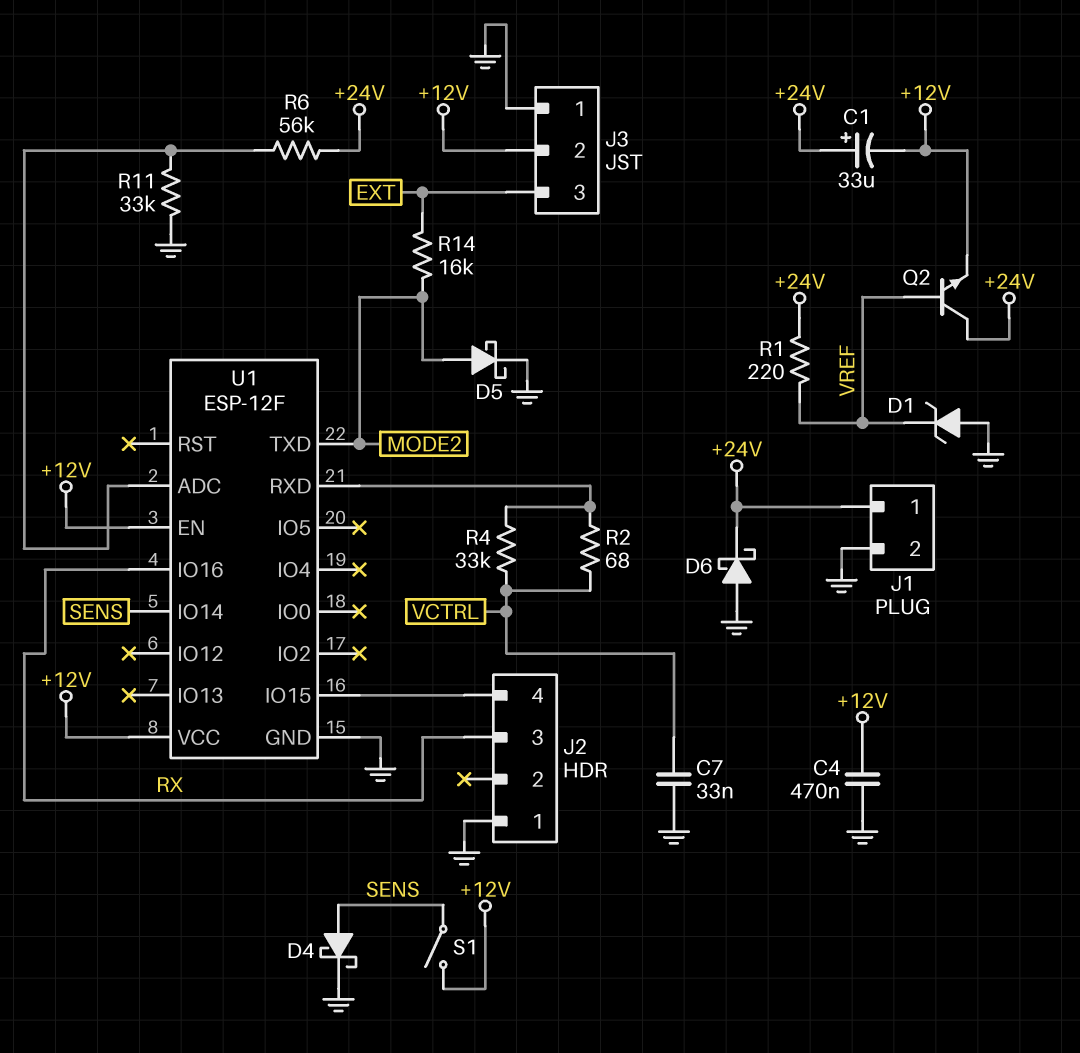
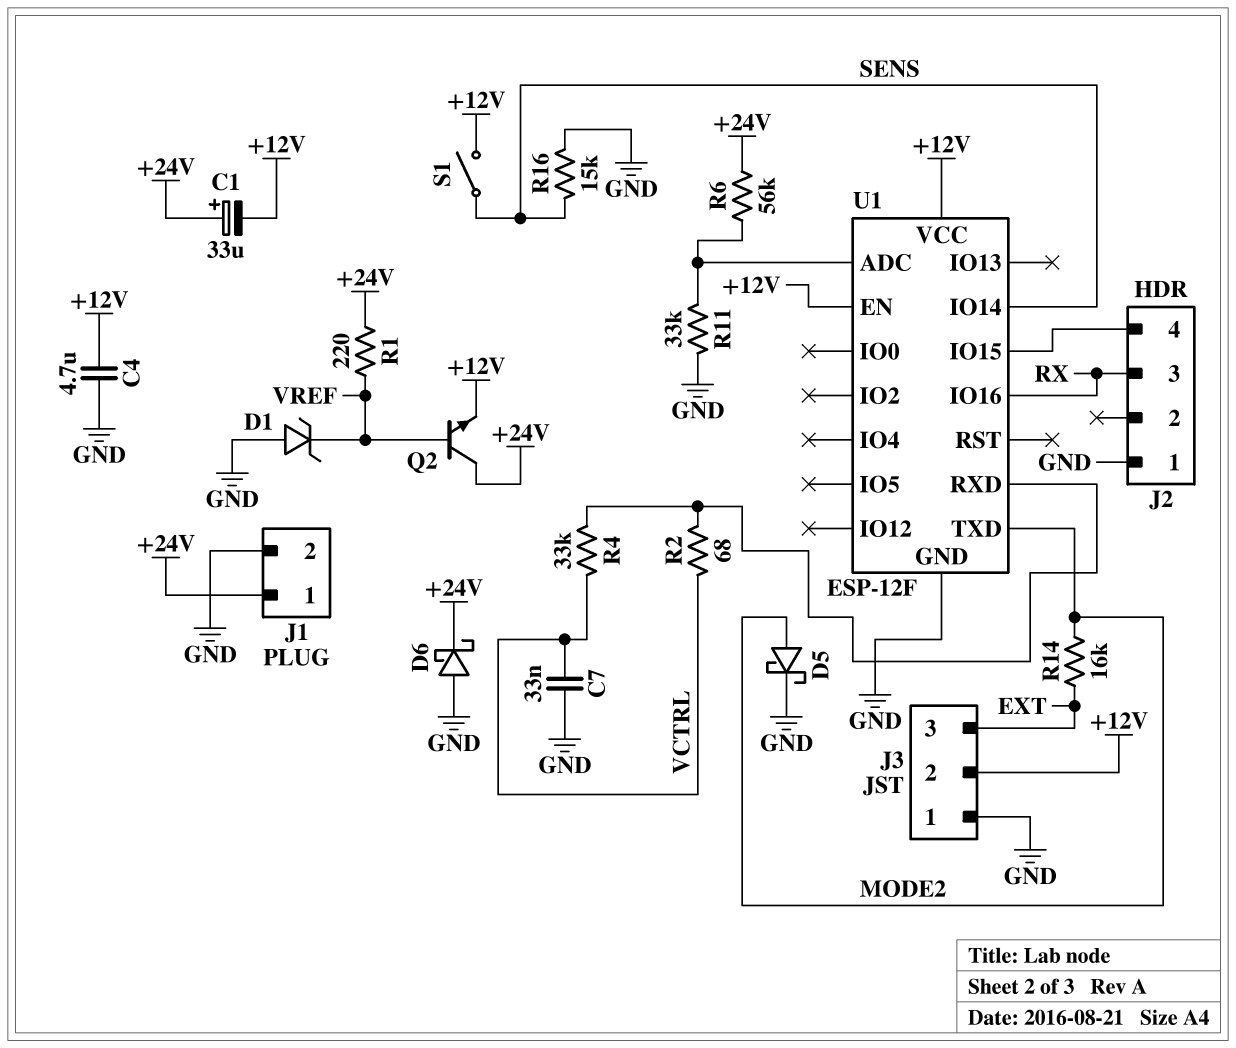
C4: 470nF (+12V, GND) -> 4.7uF (+12V, GND)
D4: schottky (A SENS, K GND) -> none
R16: none -> 15k (GND, SENS)

